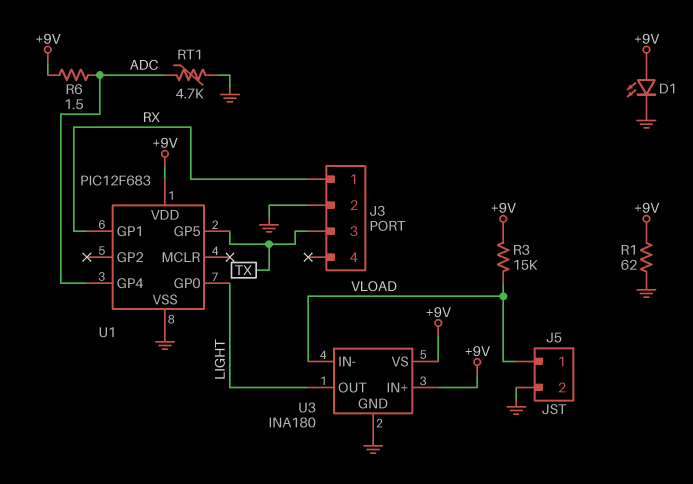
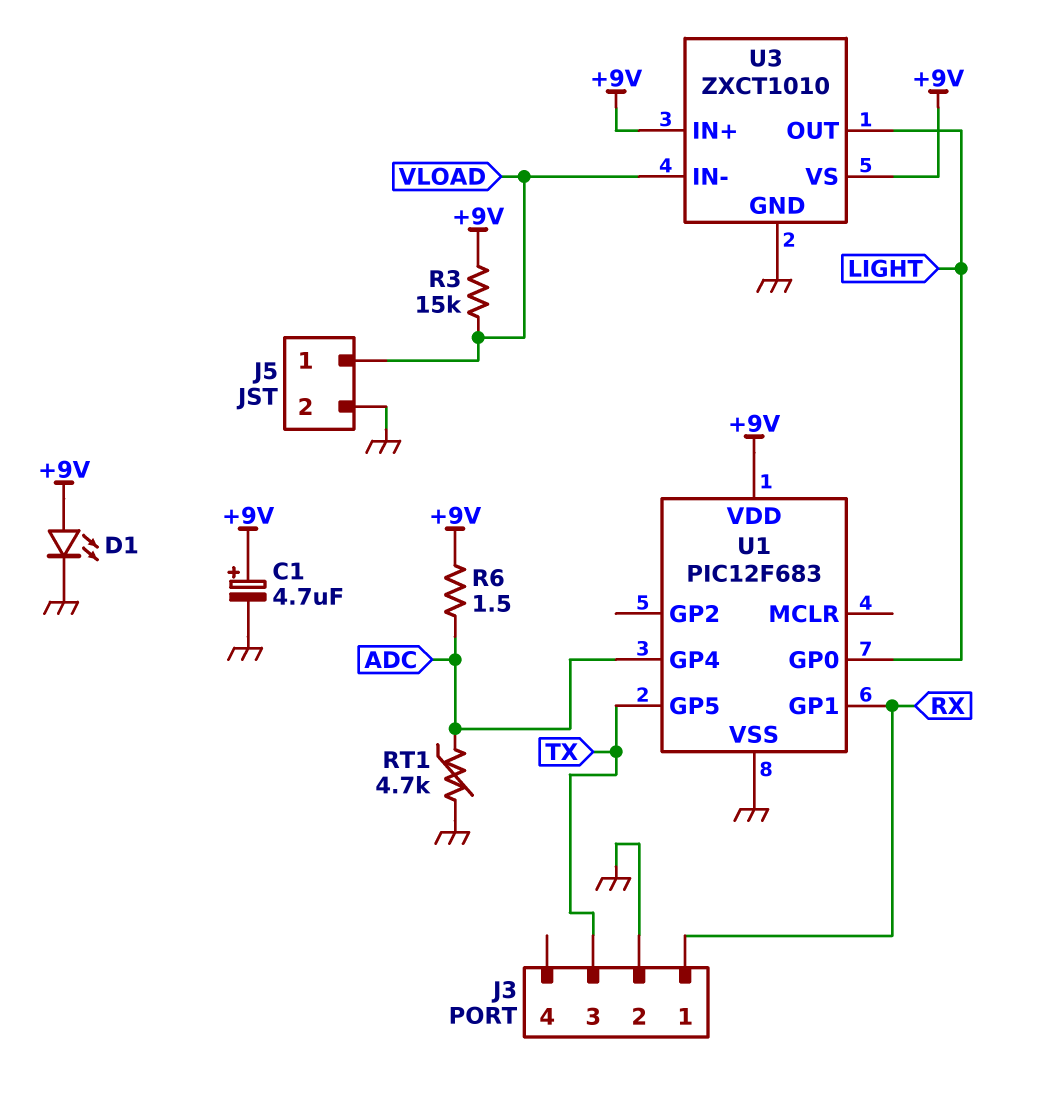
C1: none -> 4.7uF (plus +9V, minus GND)
R1: 62 (+9V, GND) -> none
U3: INA180 -> ZXCT1010

